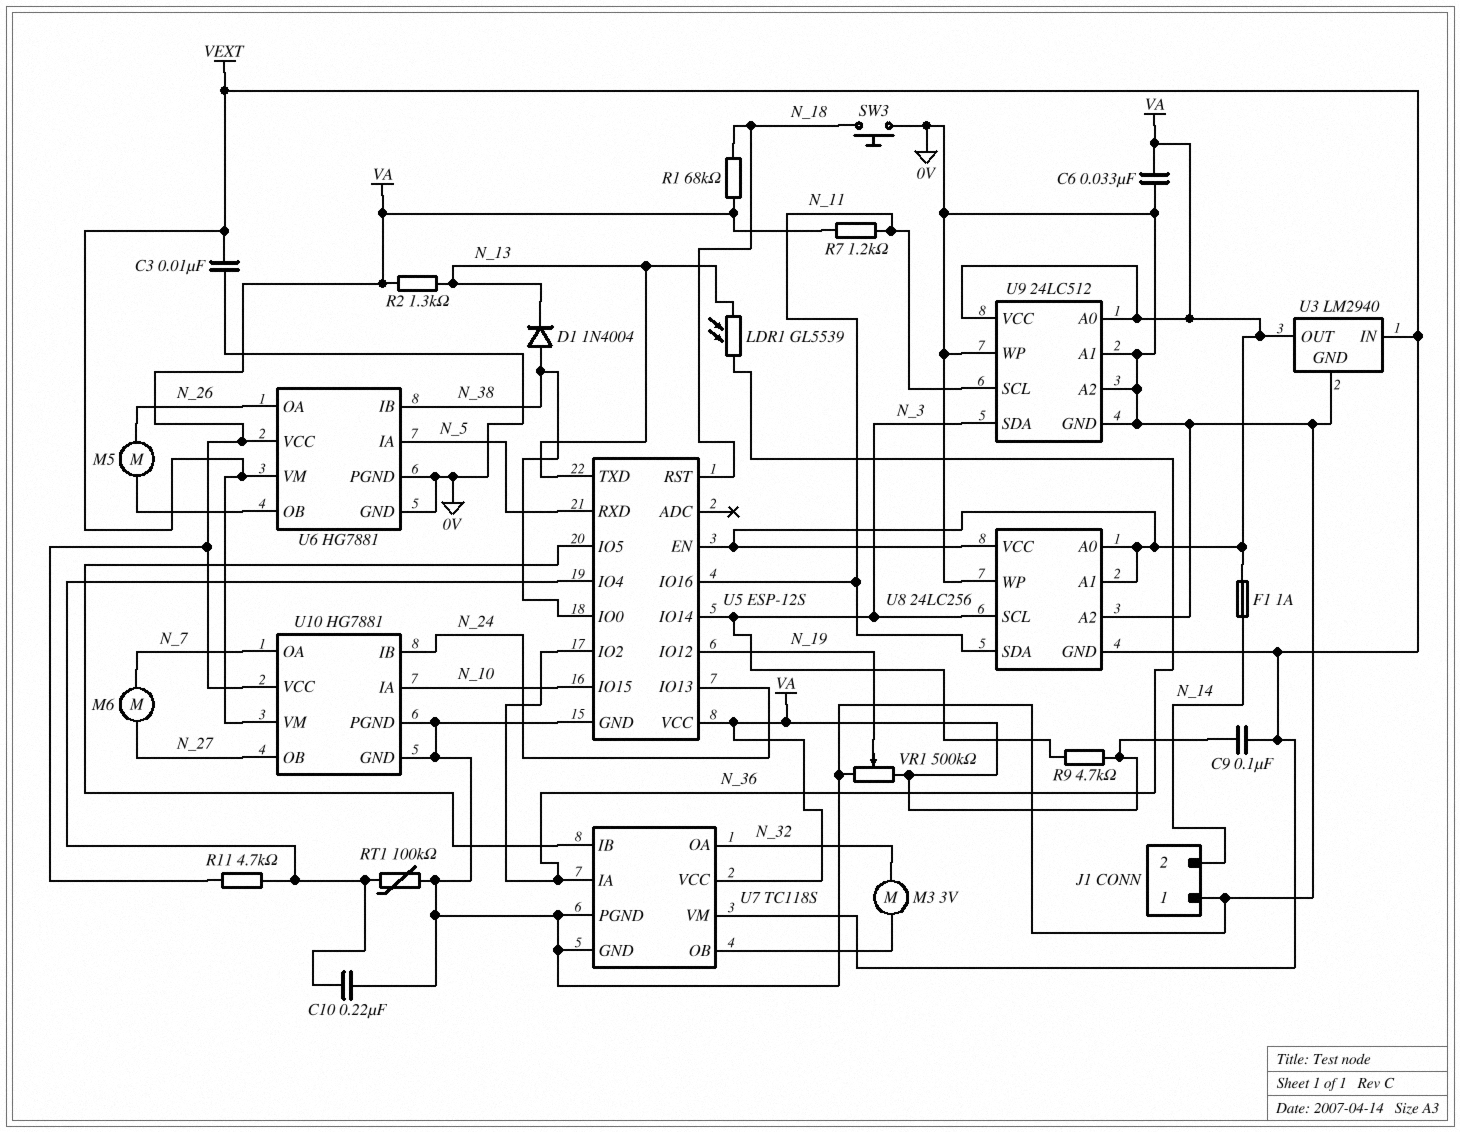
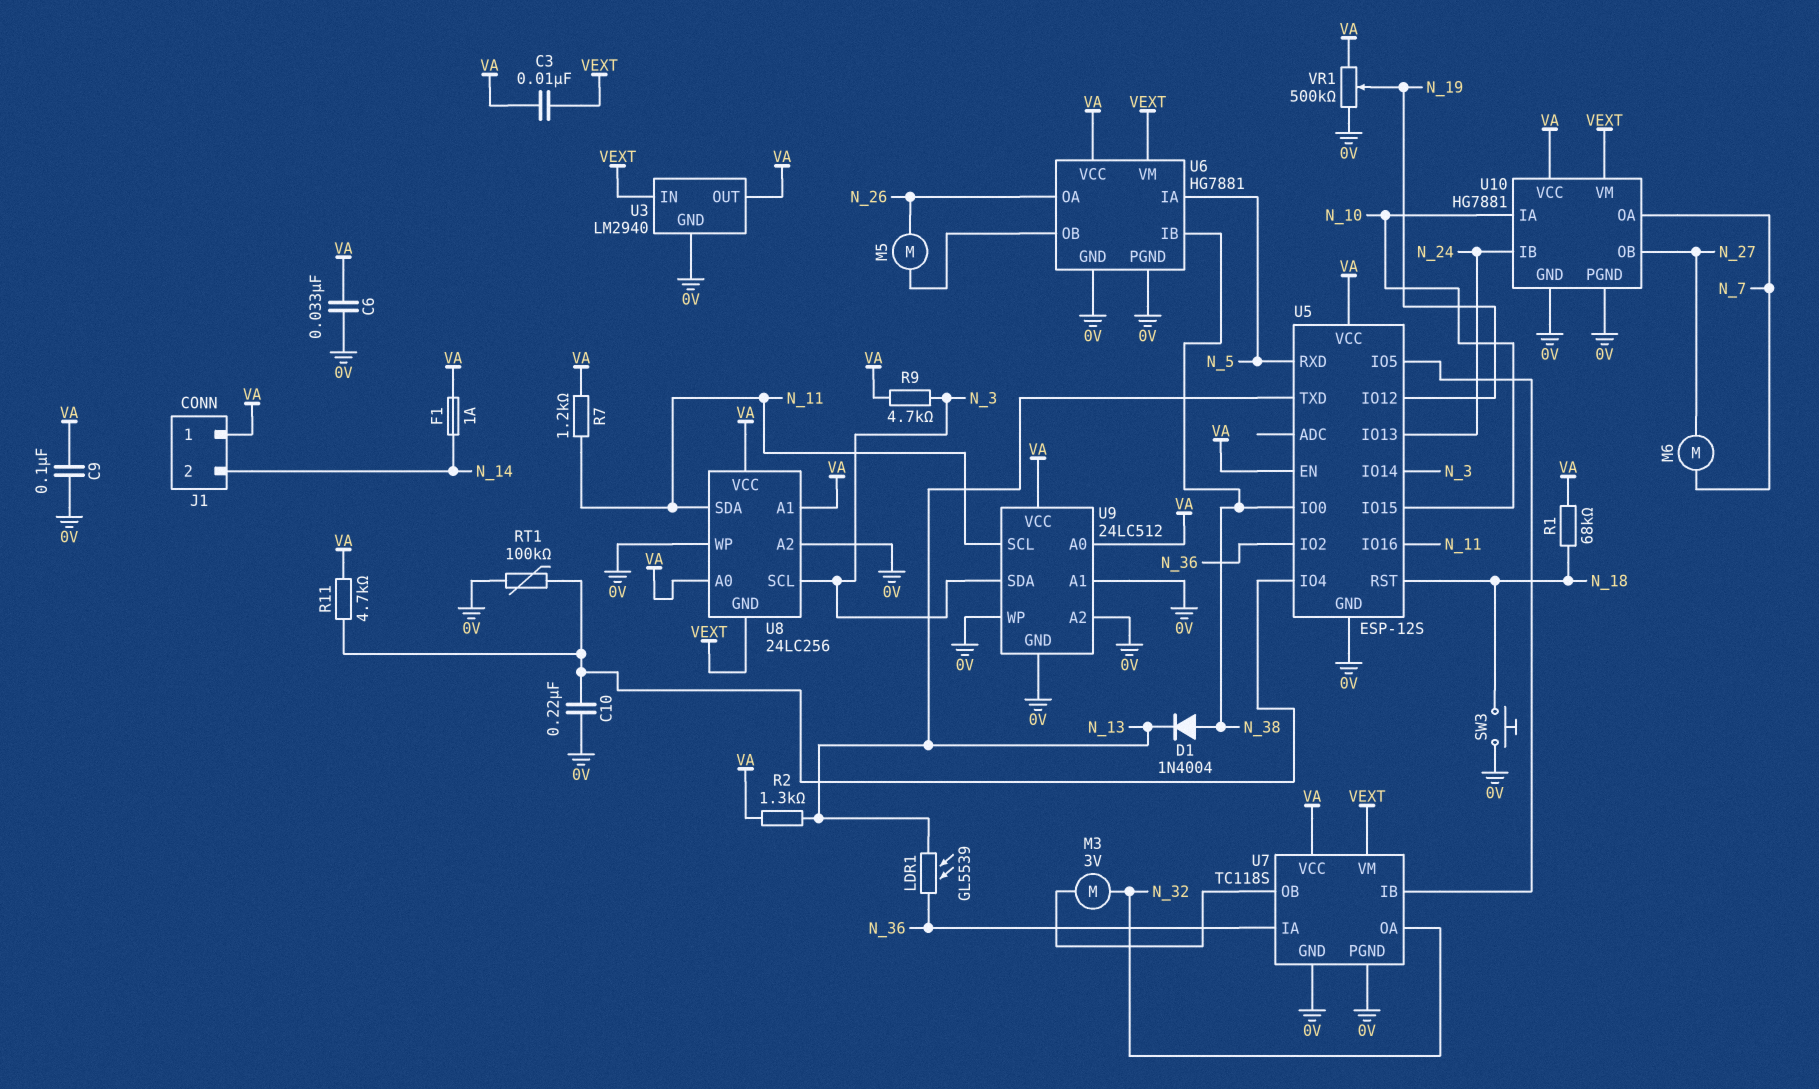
C3: 10nF (0V, VEXT) -> 10nF (VA, VEXT)
C9: 100nF (VA, VEXT) -> 100nF (0V, VA)
J1 pin 1: 0V -> VA

